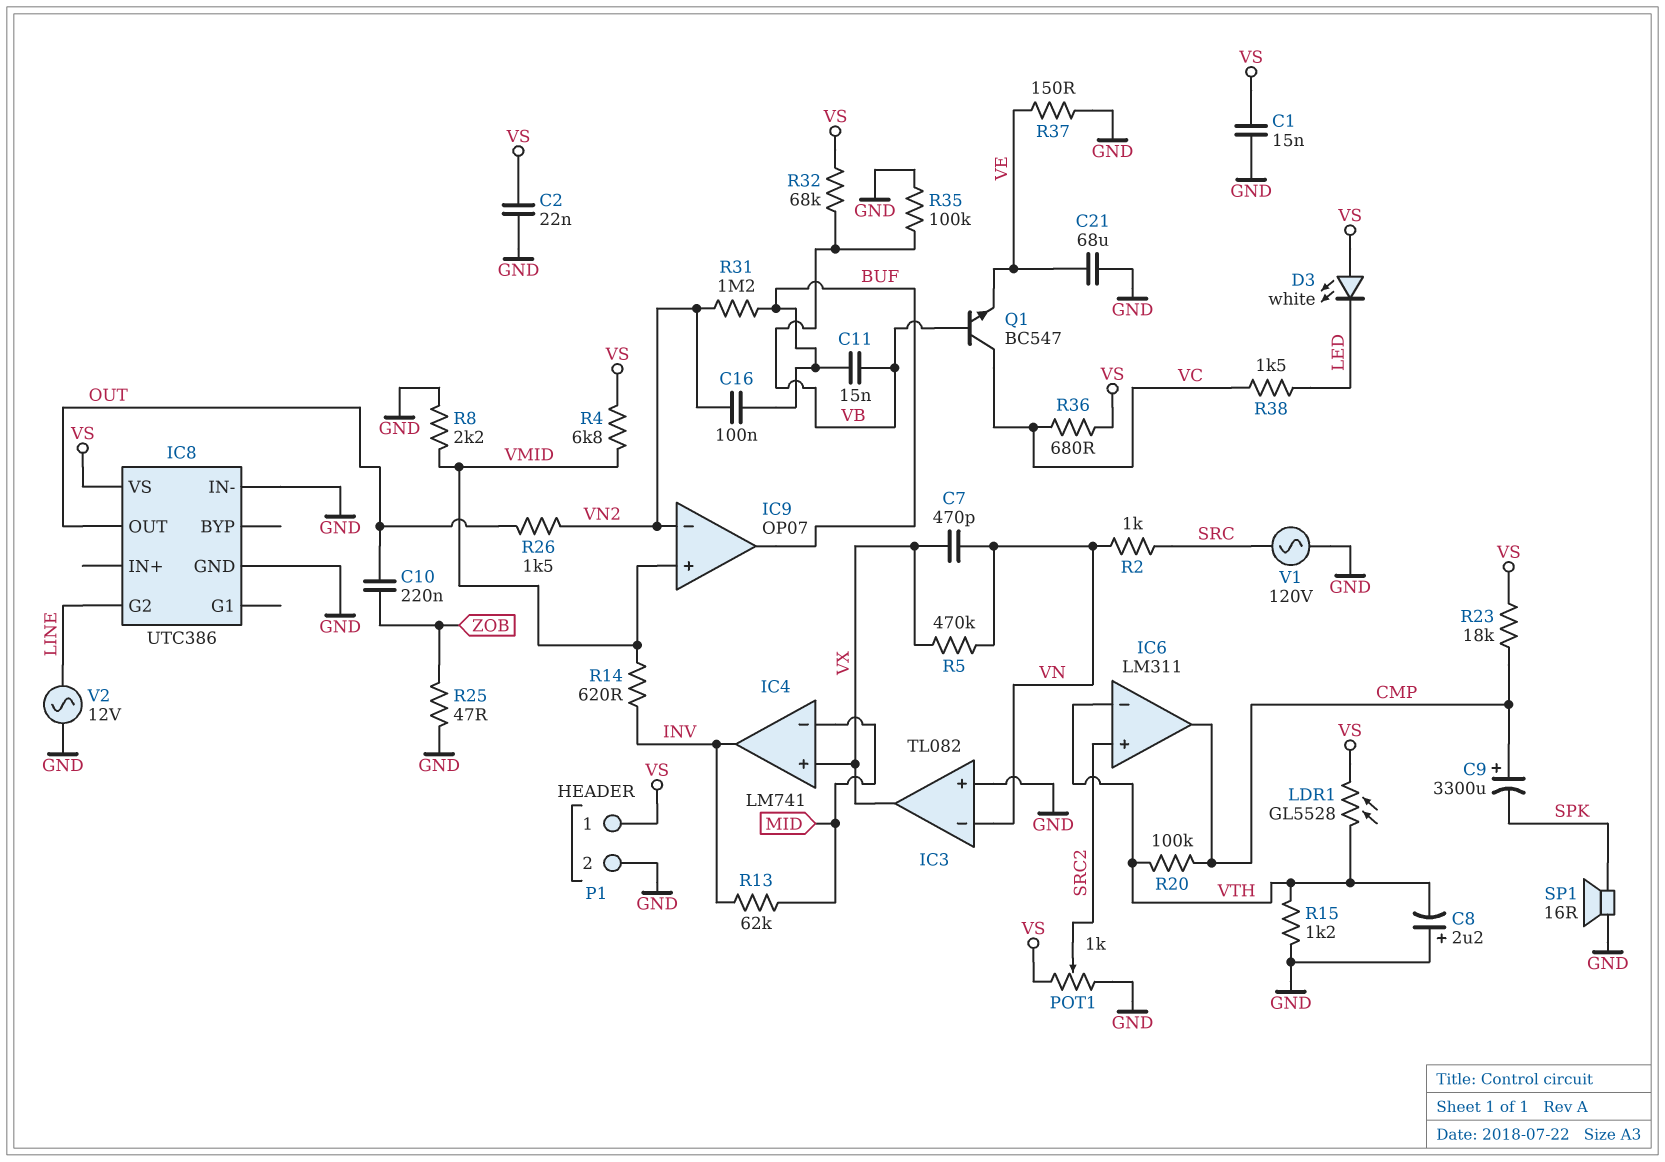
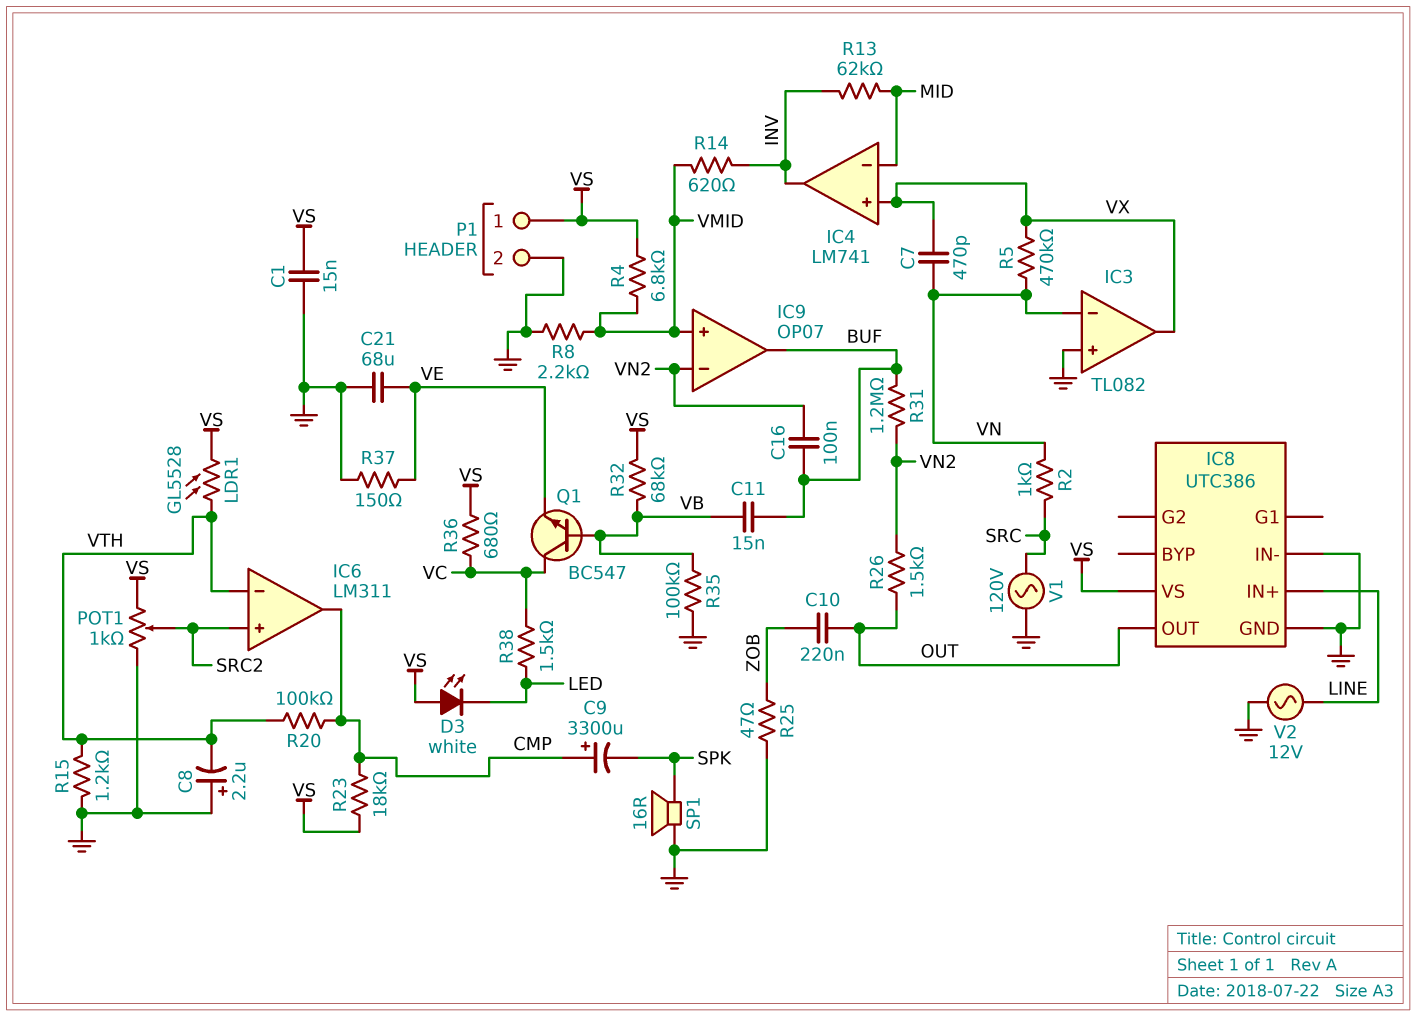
C2: 22nF (GND, VS) -> none
IC8 pin G2: LINE -> none
IC8 pin IN+: none -> LINE

